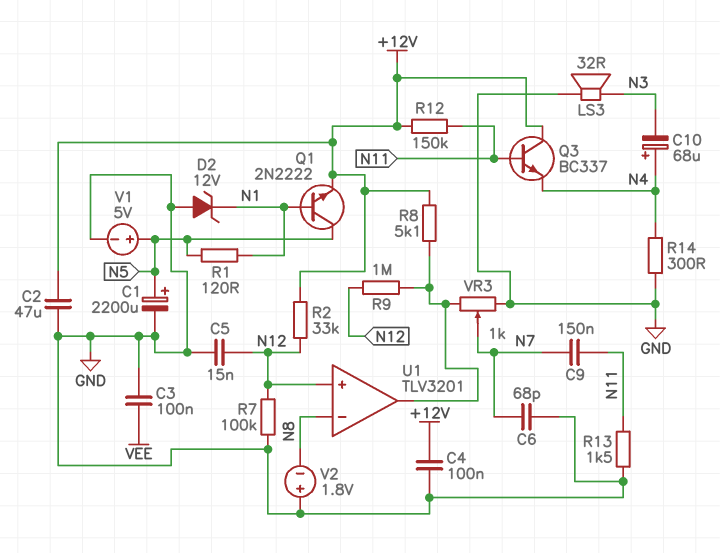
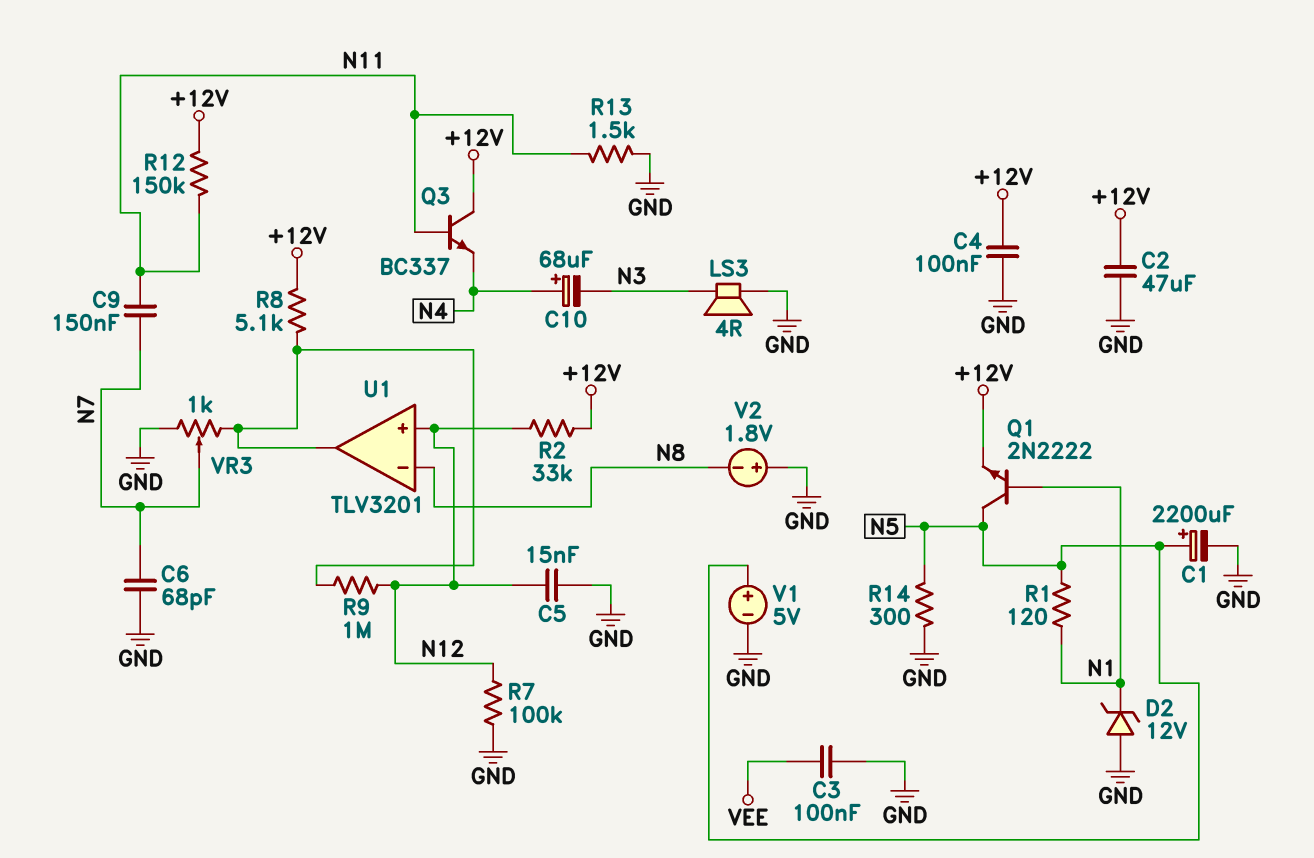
LS3: speaker 32R (GND, N3) -> speaker 4R (GND, N3)
R14: 300 (GND, N4) -> 300 (GND, N5)

